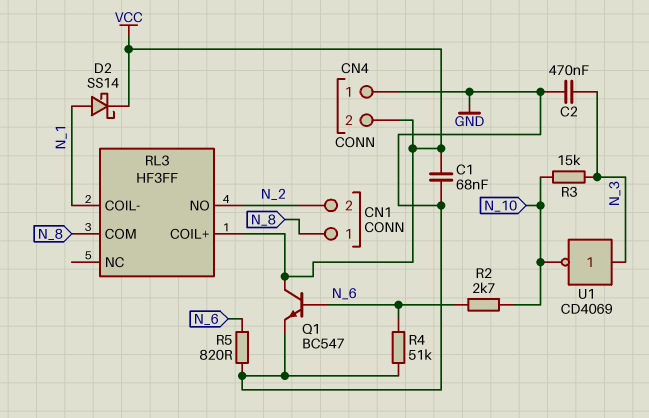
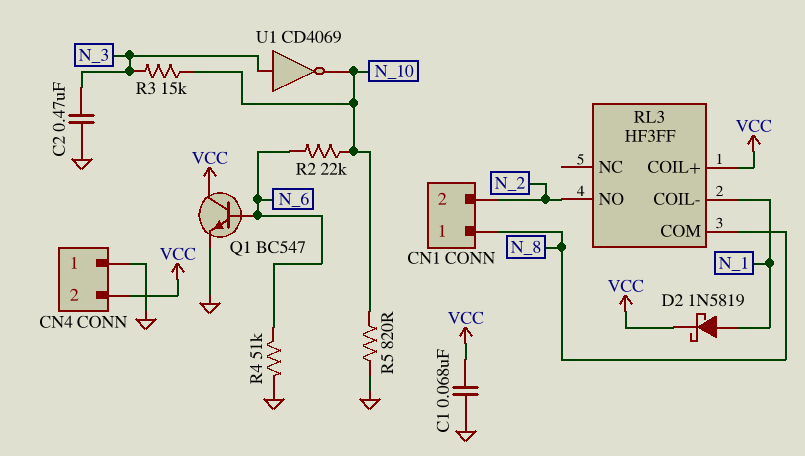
D2: schottky SS14 (A N_1, K VCC) -> schottky 1N5819 (A N_1, K VCC)
R2: 2.7k (N_6, N_10) -> 22k (N_6, N_10)
R5: 820 (GND, N_6) -> 820 (GND, N_10)

